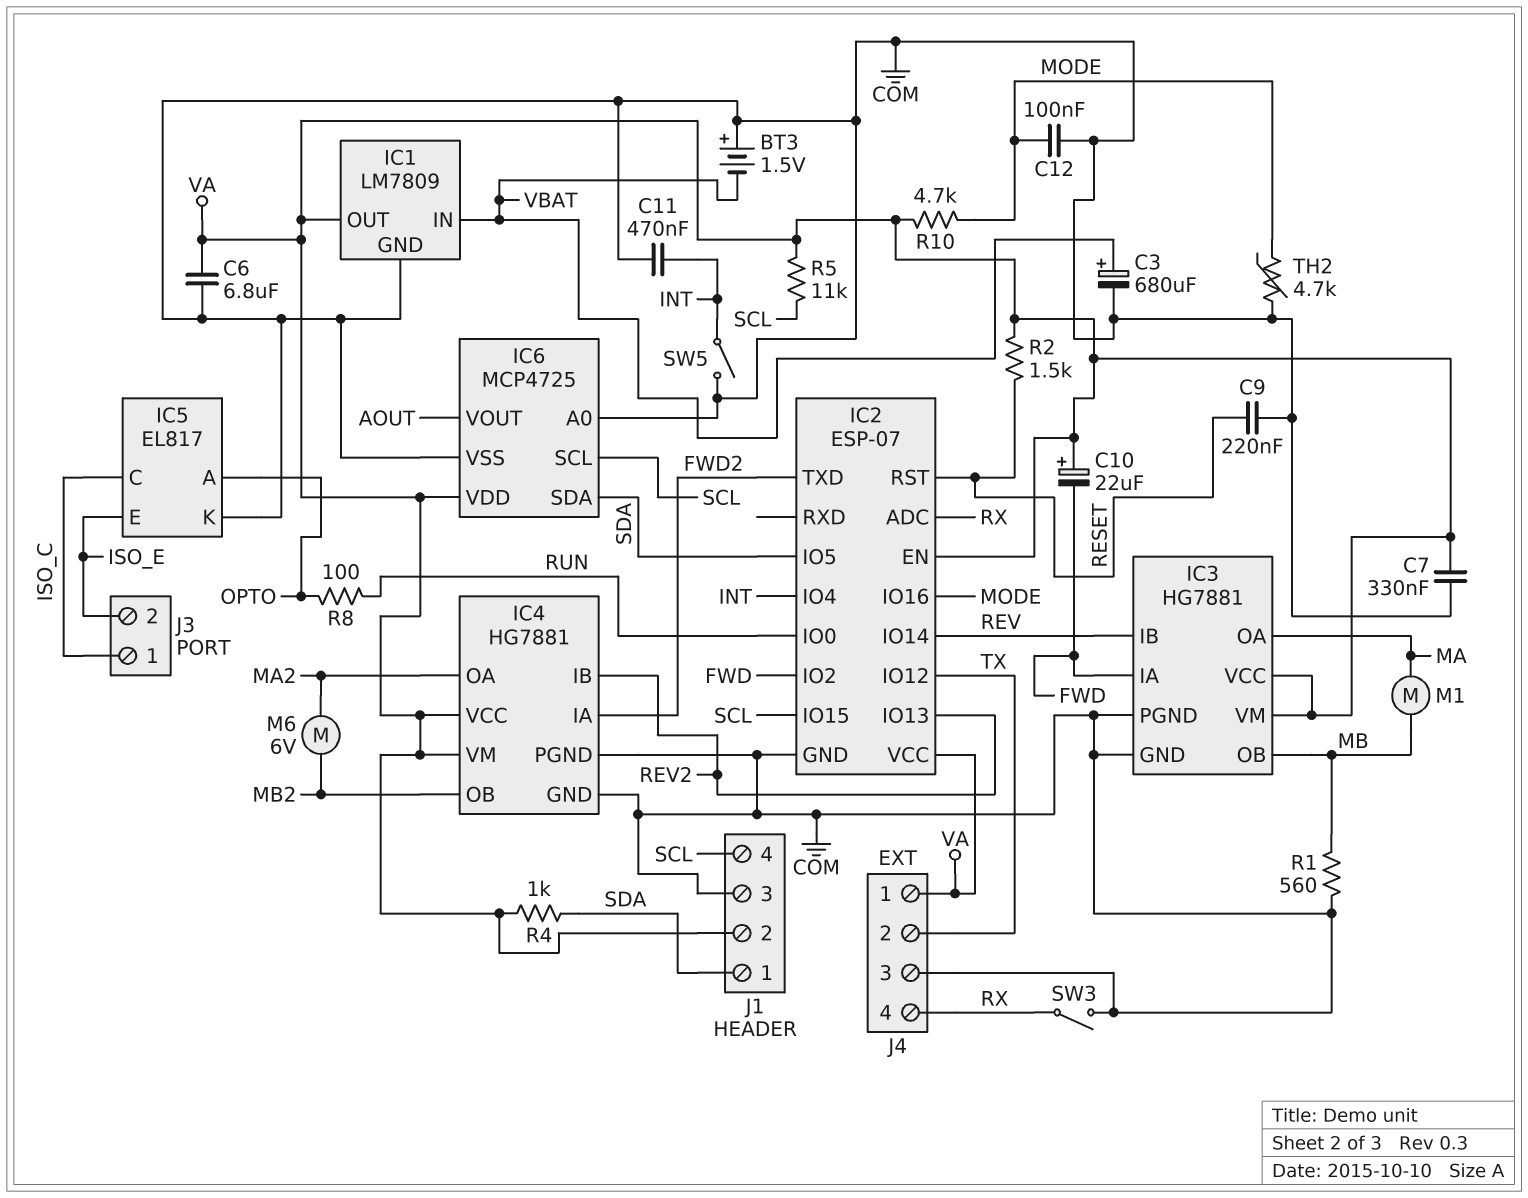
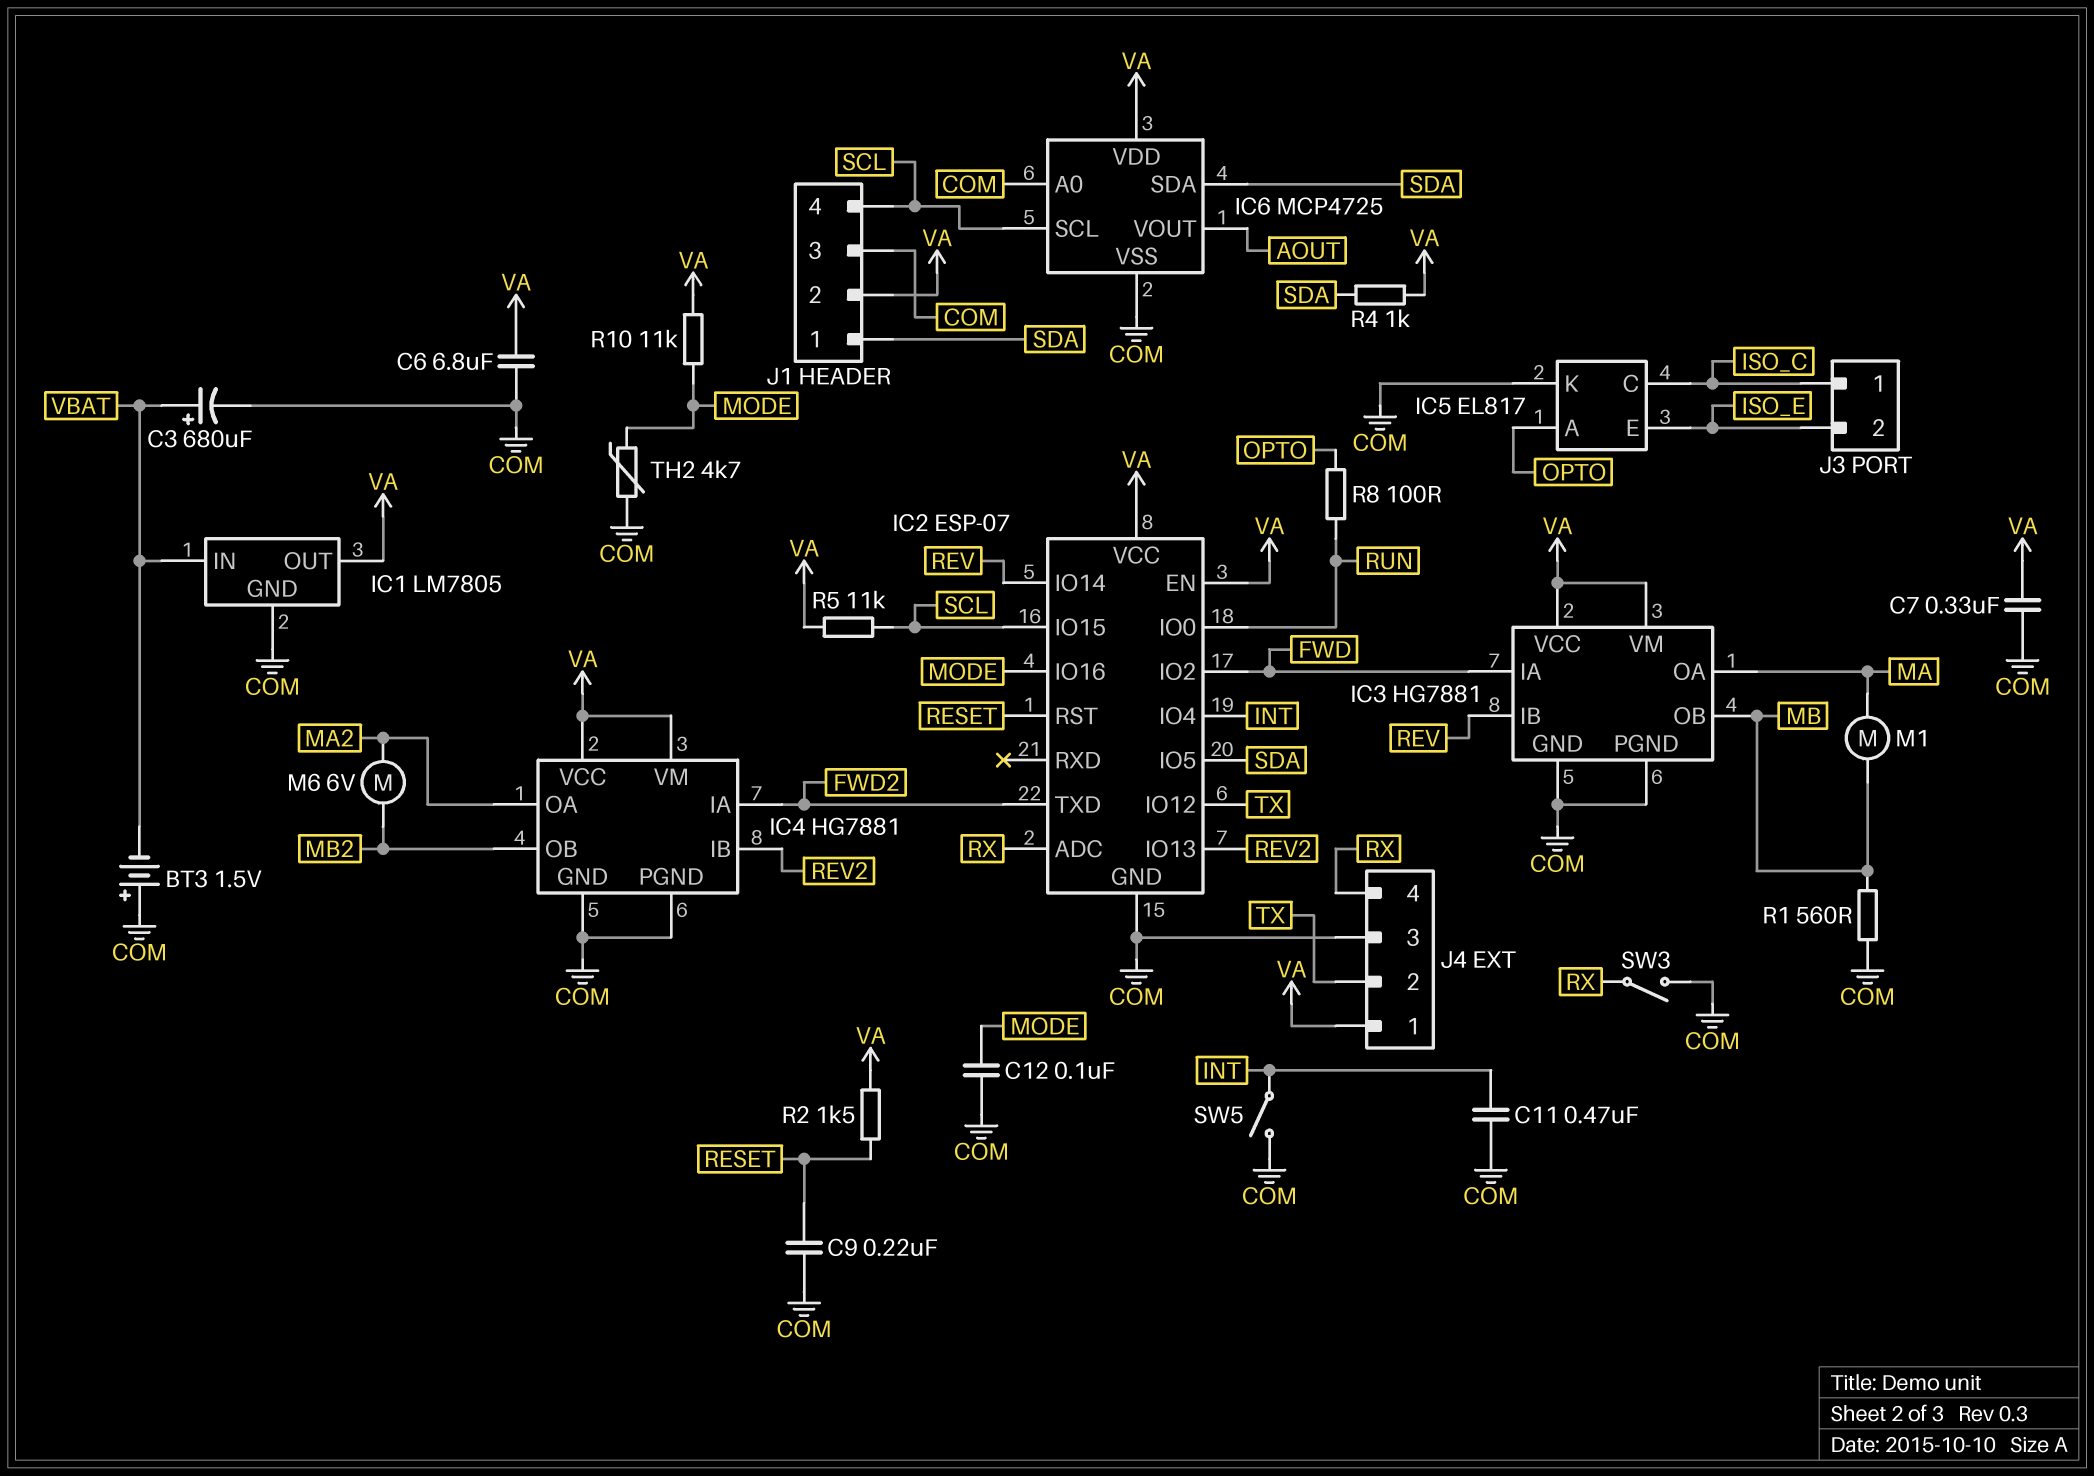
C10: 22uF (plus VA, minus FWD) -> none
IC1: LM7809 -> LM7805
R10: 4.7k (MODE, VA) -> 11k (MODE, VA)

